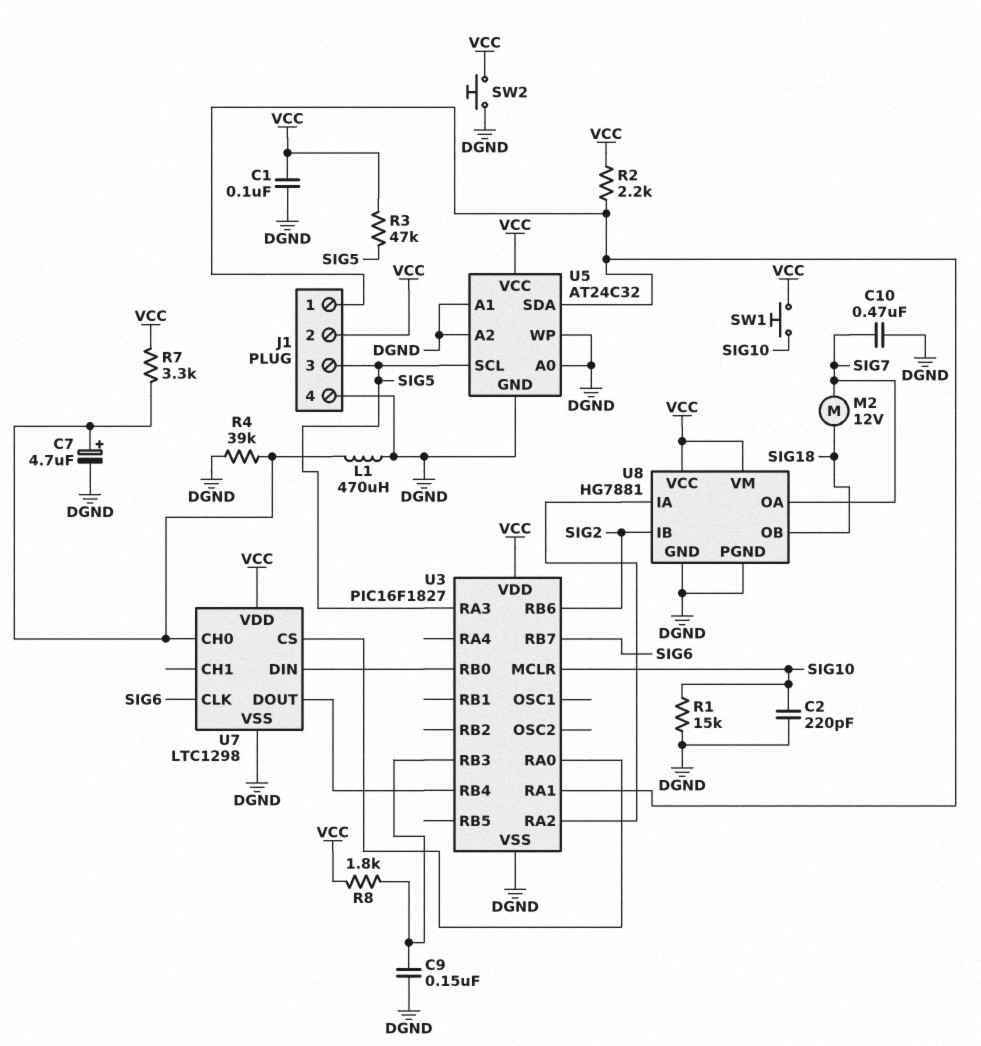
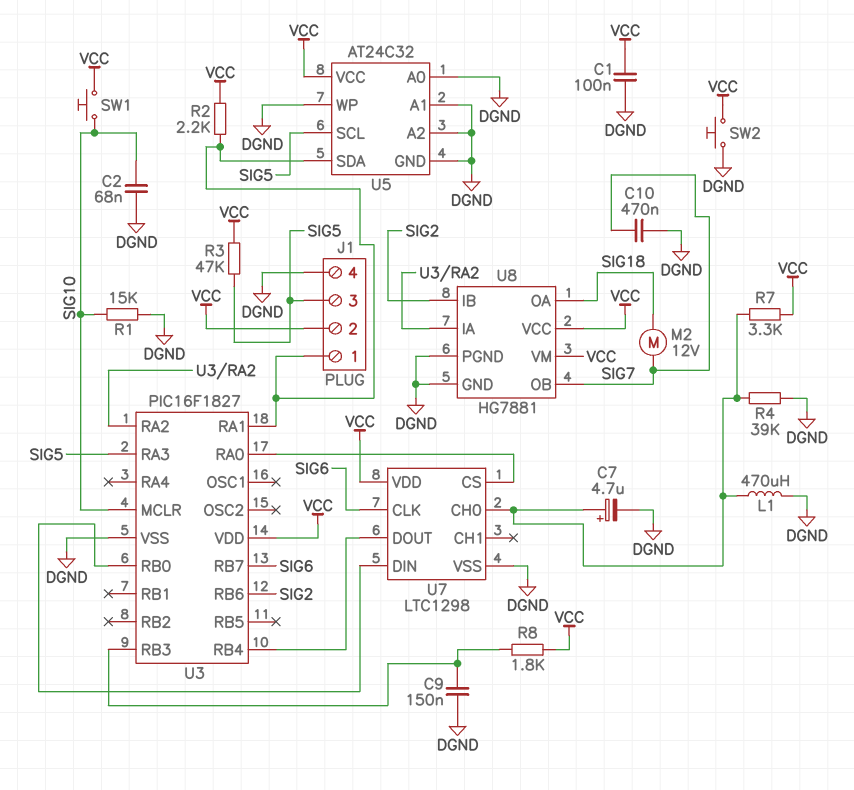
C2: 220pF (DGND, SIG10) -> 68nF (DGND, SIG10)
U8 pin OA: SIG7 -> SIG18
U8 pin OB: SIG18 -> SIG7

